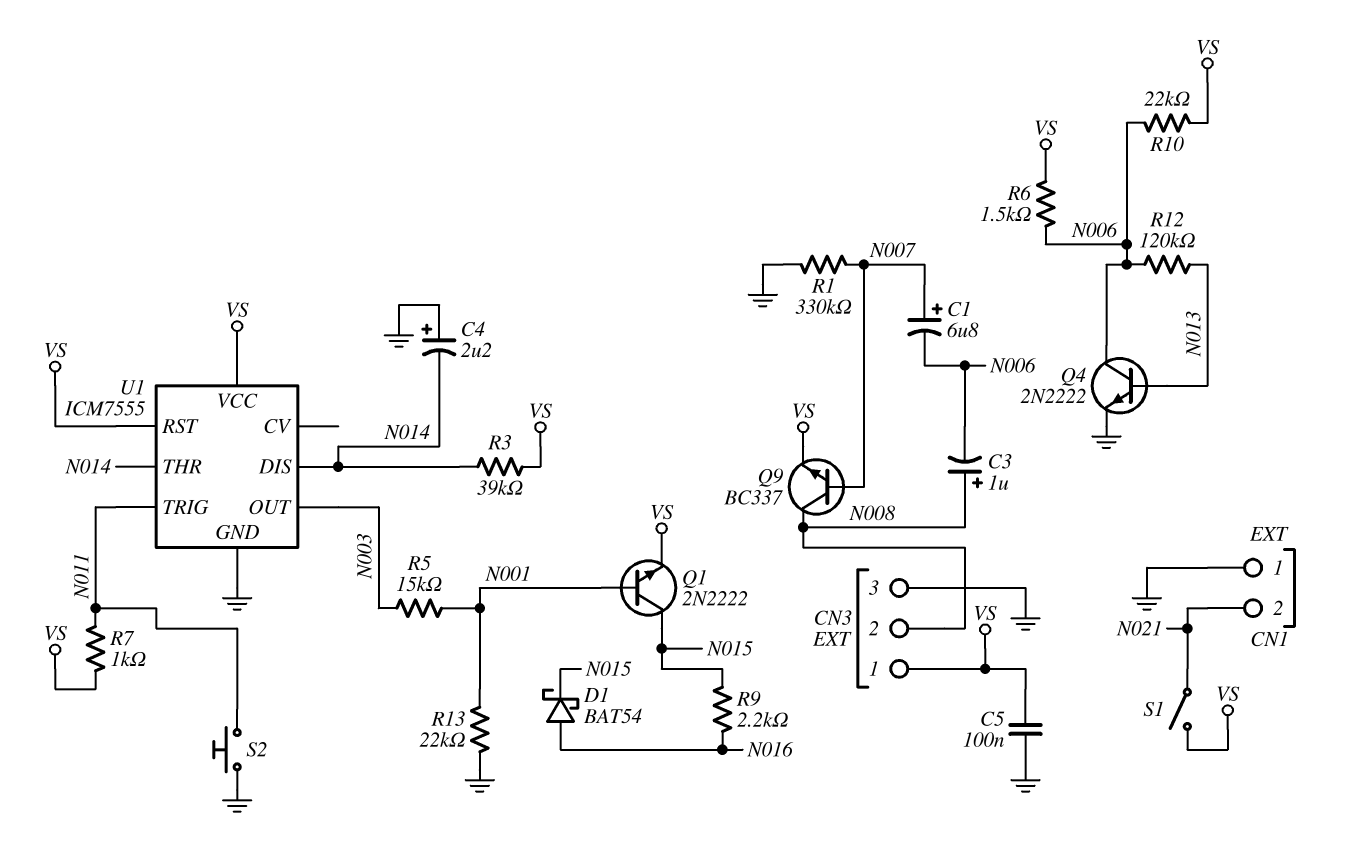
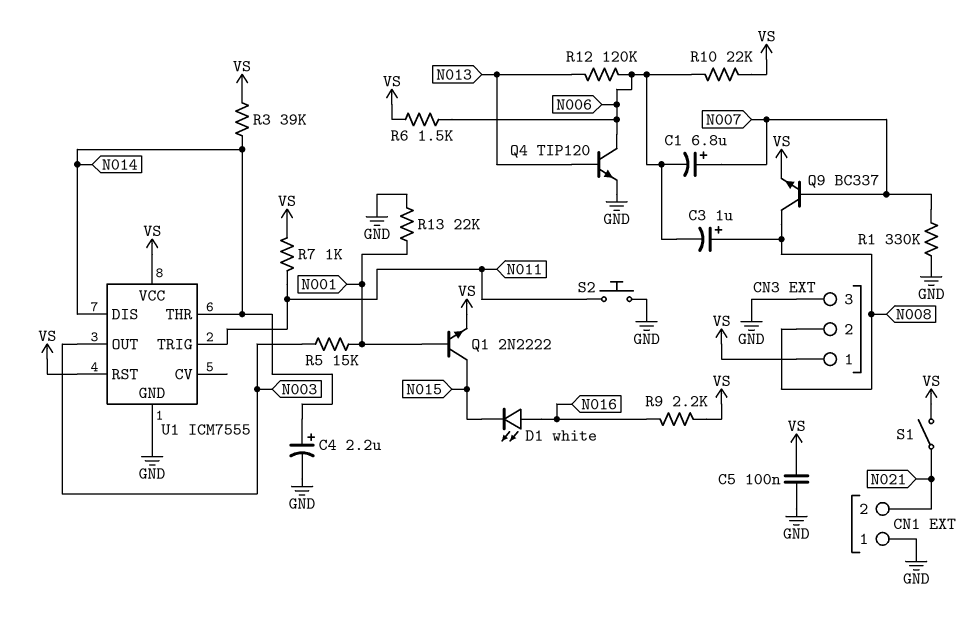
C4: 2.2uF (plus GND, minus N014) -> 2.2uF (plus N014, minus GND)
D1: schottky BAT54 (A N016, K N015) -> LED white (A N016, K N015)
Q4: NPN 2N2222 (B N013, C N006, E GND) -> NPN TIP120 (B N013, C N006, E GND)
R9: 2.2k (N015, N016) -> 2.2k (N016, VS)

